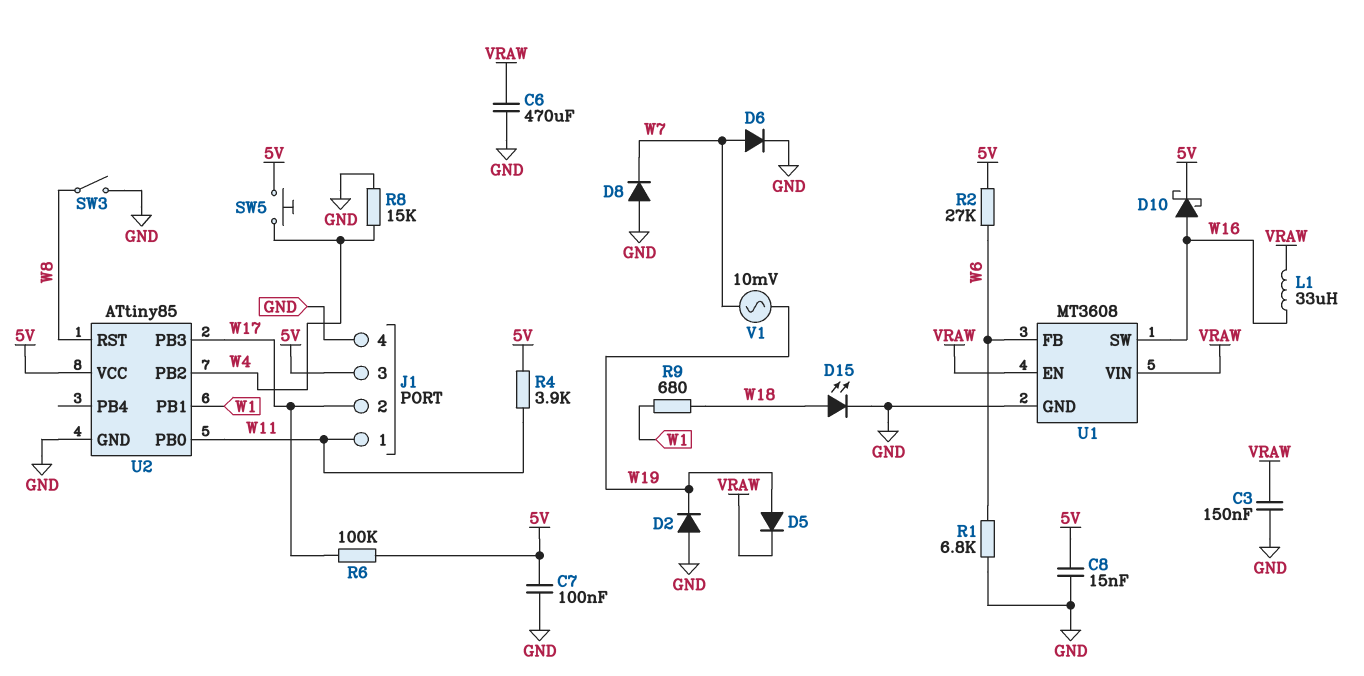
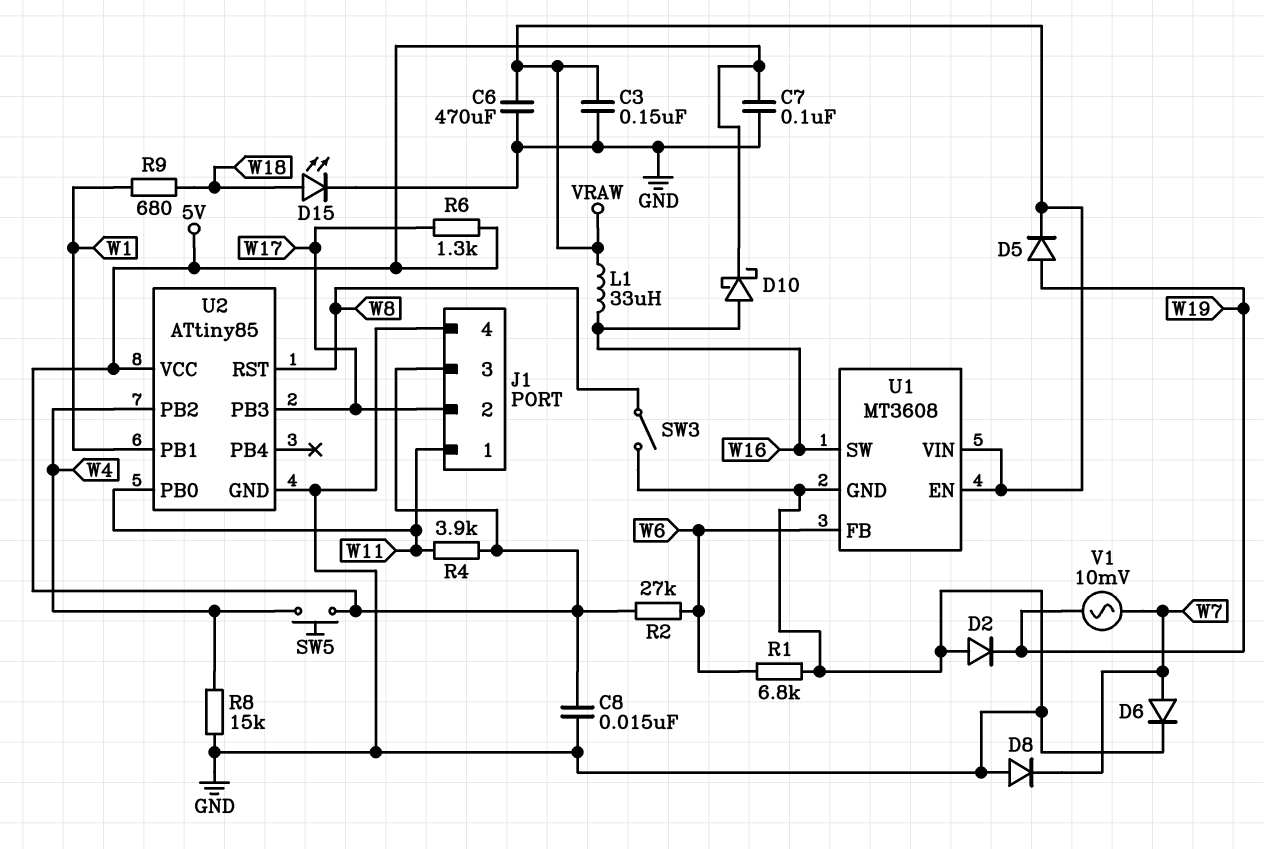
R6: 100k (5V, W17) -> 1.3k (5V, W17)

